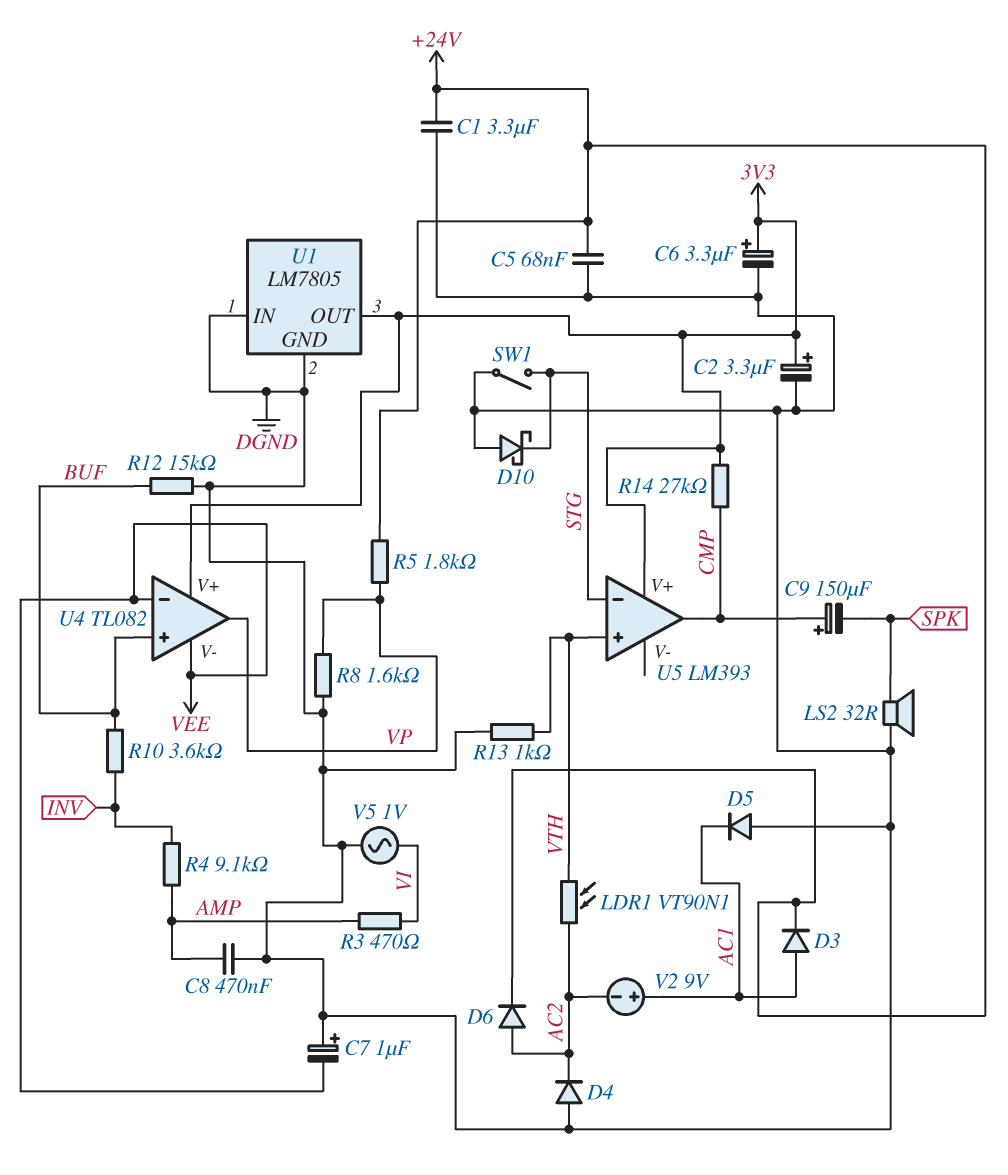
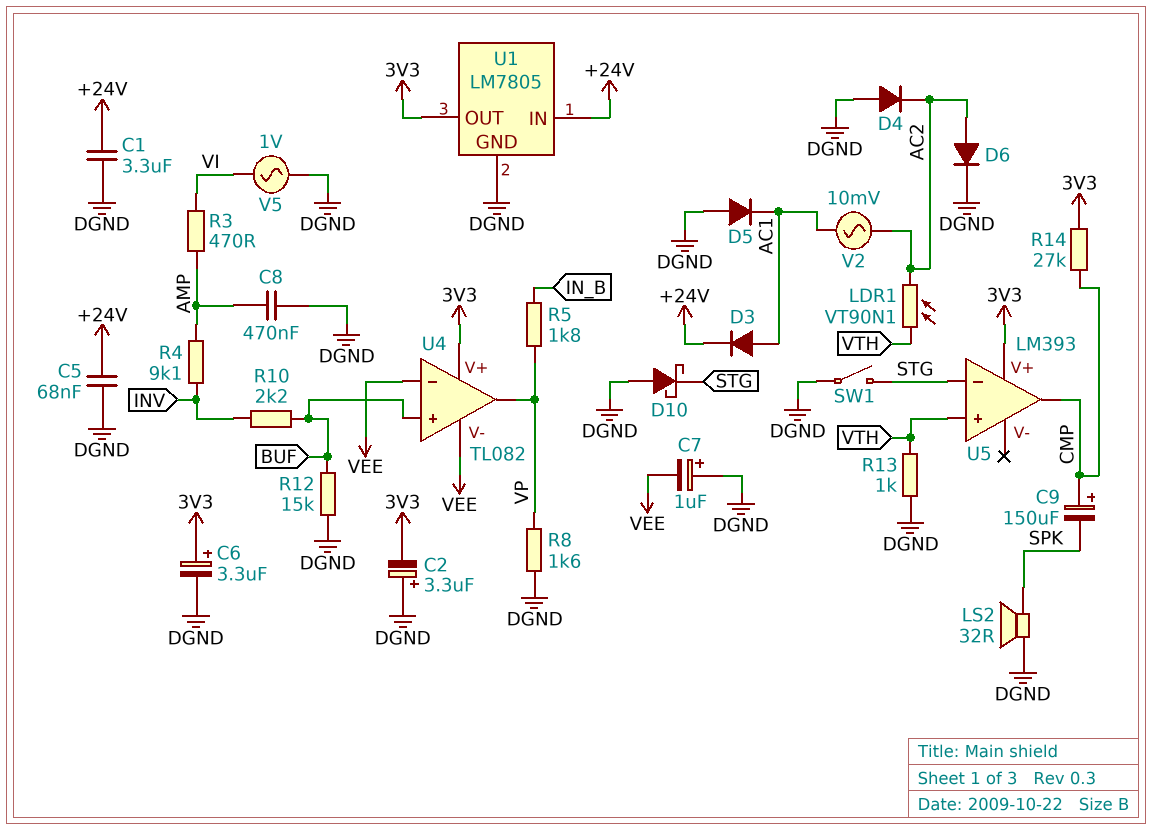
C2: 3.3uF (plus 3V3, minus DGND) -> 3.3uF (plus DGND, minus 3V3)
D6: diode (A AC2, K +24V) -> diode (A AC2, K DGND)
R5: 1.8k (+24V, VP) -> 1.8k (IN_B, VP)
R10: 3.6k (BUF, INV) -> 2.2k (BUF, INV)
U1 pin IN: DGND -> +24V
V2: 9V (plus AC1, minus AC2) -> AC 10mV (AC1, AC2)

